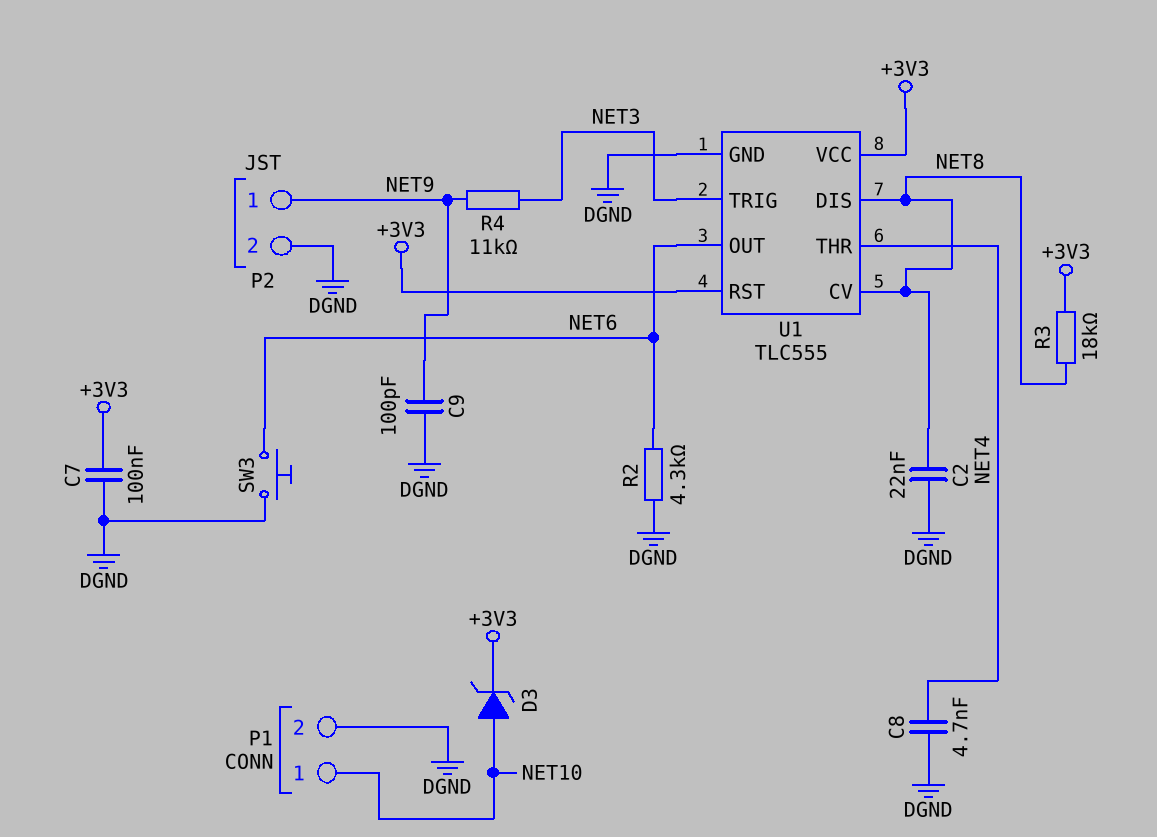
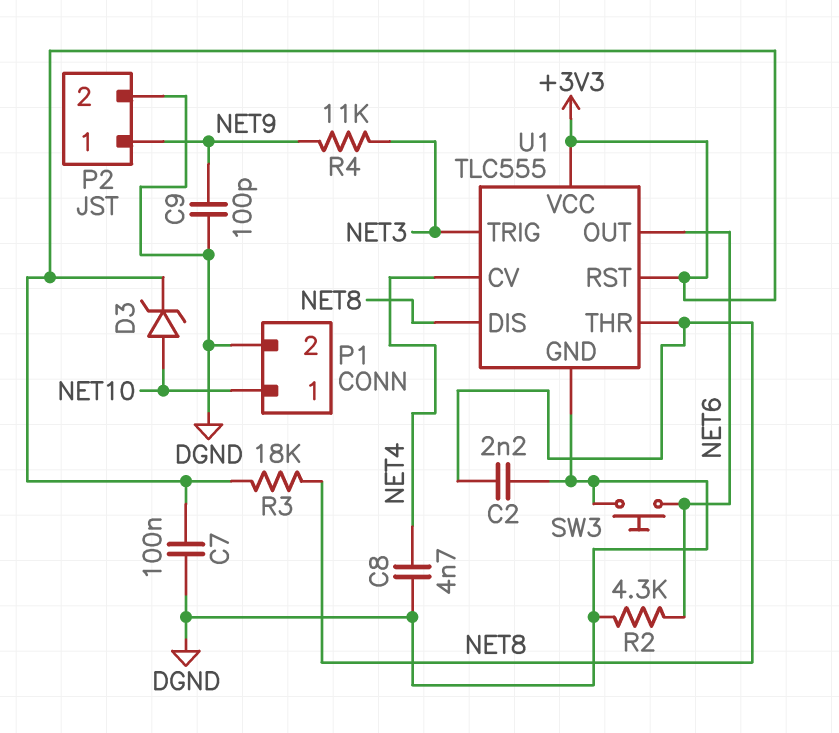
C2: 22nF (DGND, NET8) -> 2.2nF (DGND, NET8)
U1 pin CV: NET8 -> NET4
U1 pin THR: NET4 -> NET8

